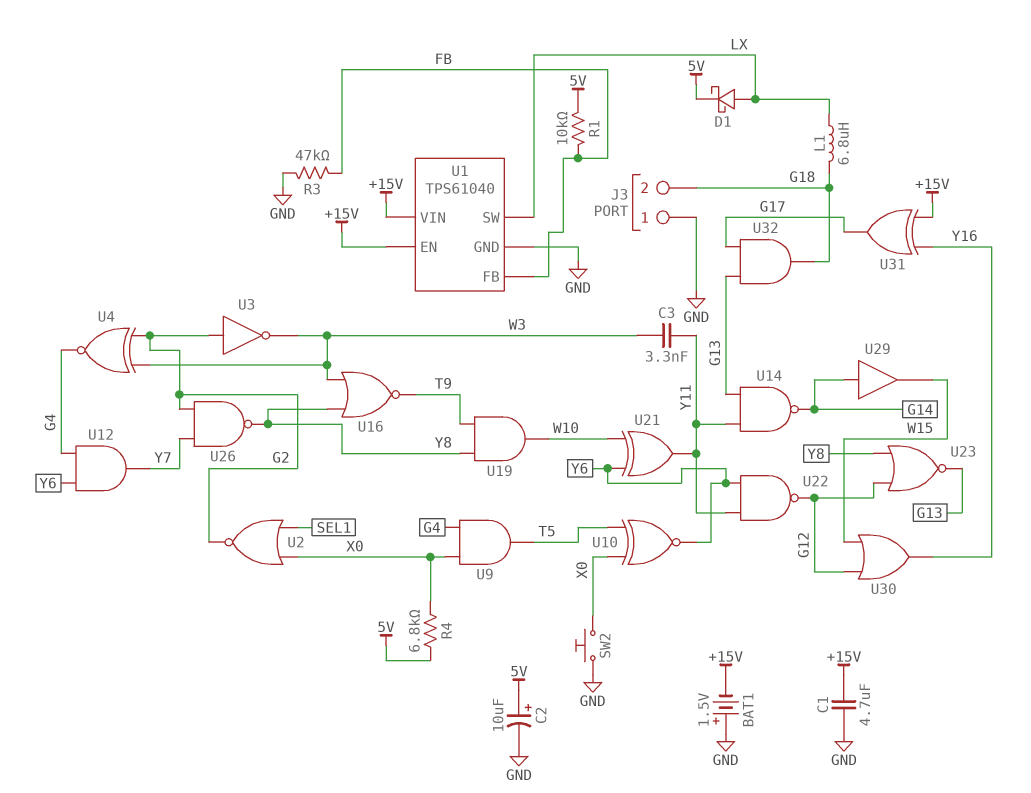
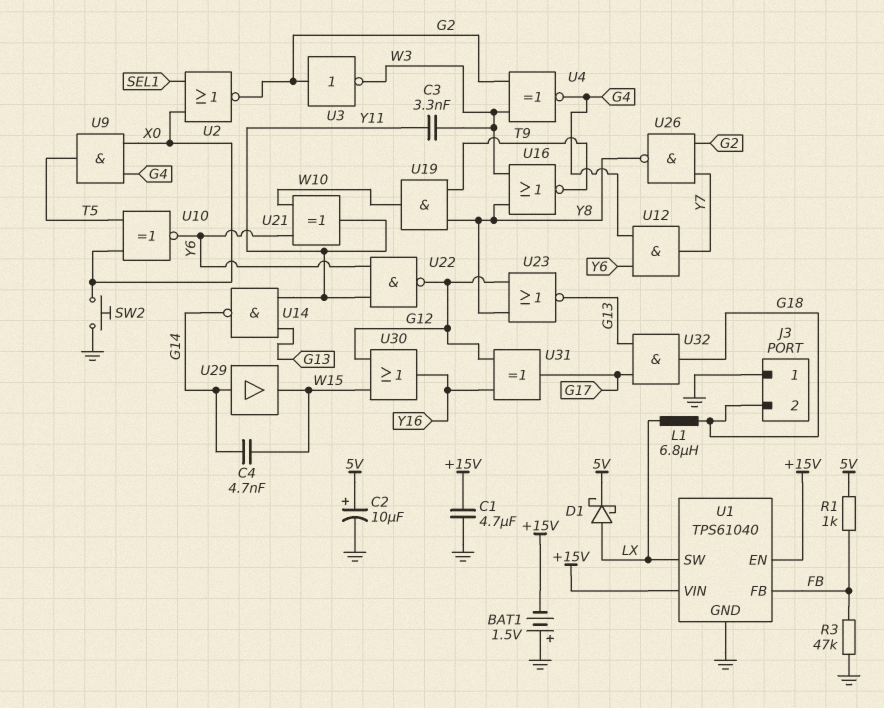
C4: none -> 4.7nF (G14, W15)
R1: 10k (5V, FB) -> 1k (5V, FB)
R4: 6.8k (5V, X0) -> none
U31: XOR (in +15V, in Y16, out G17) -> XOR (in G12, in Y16, out G17)

